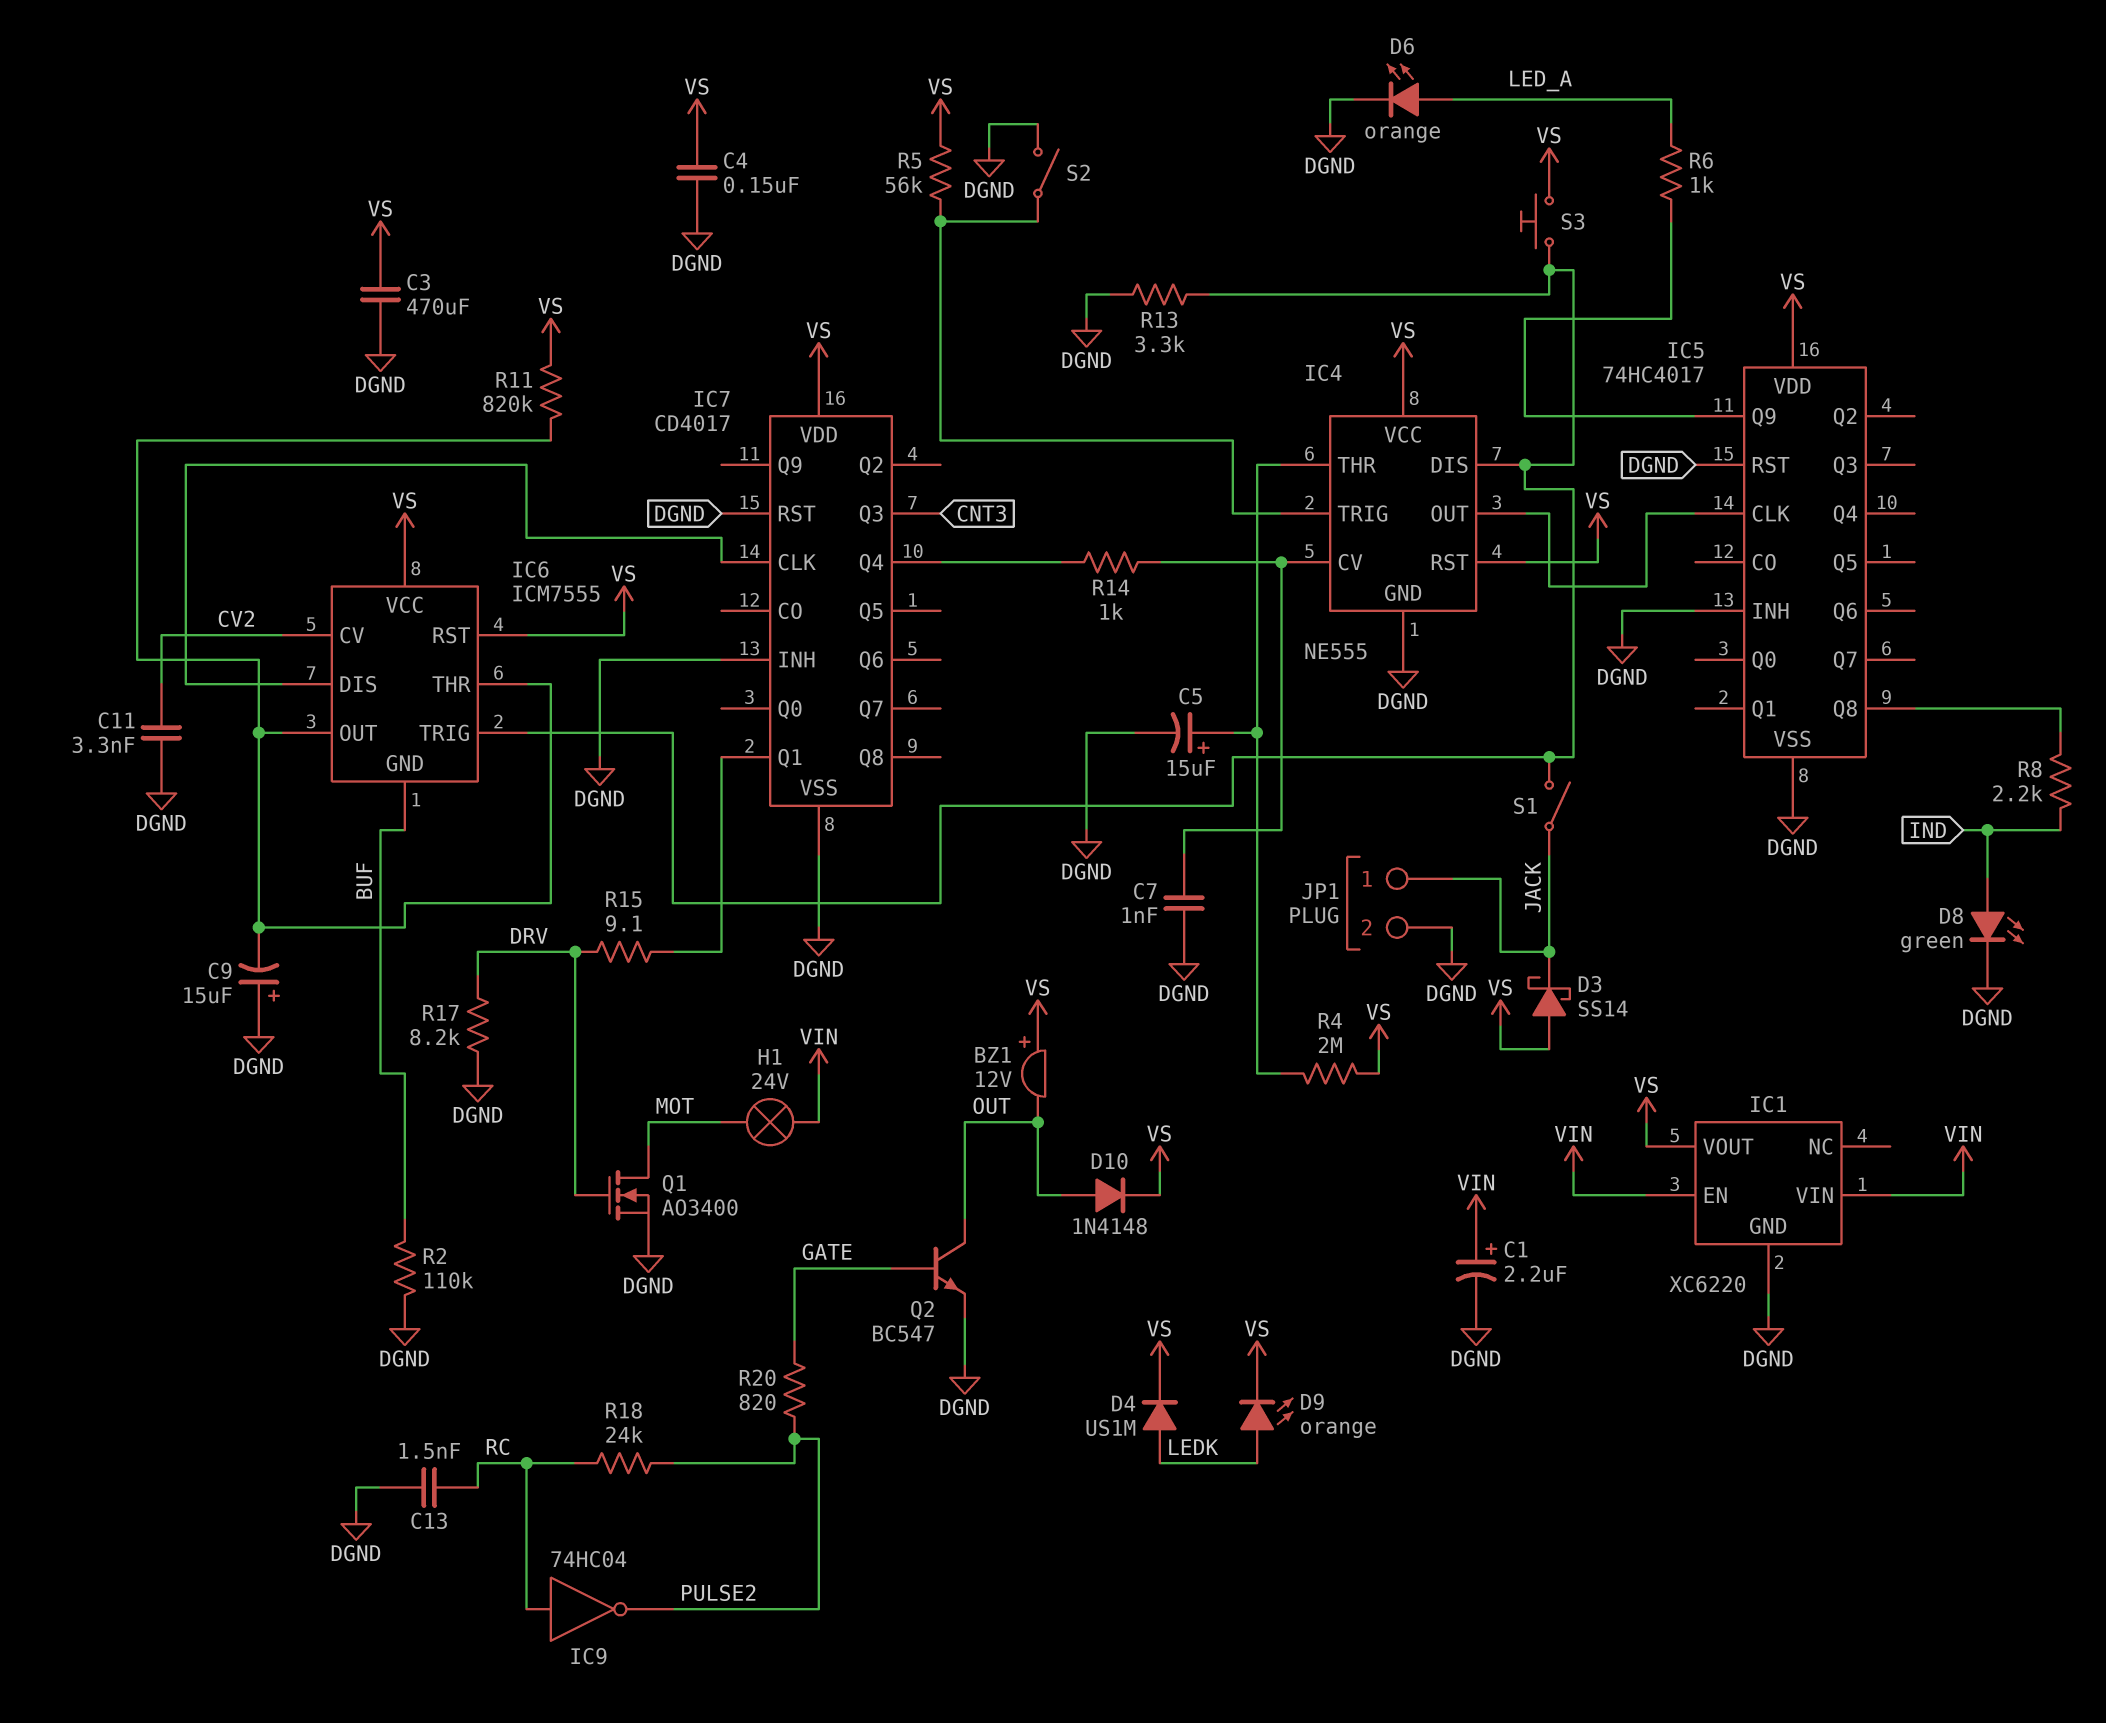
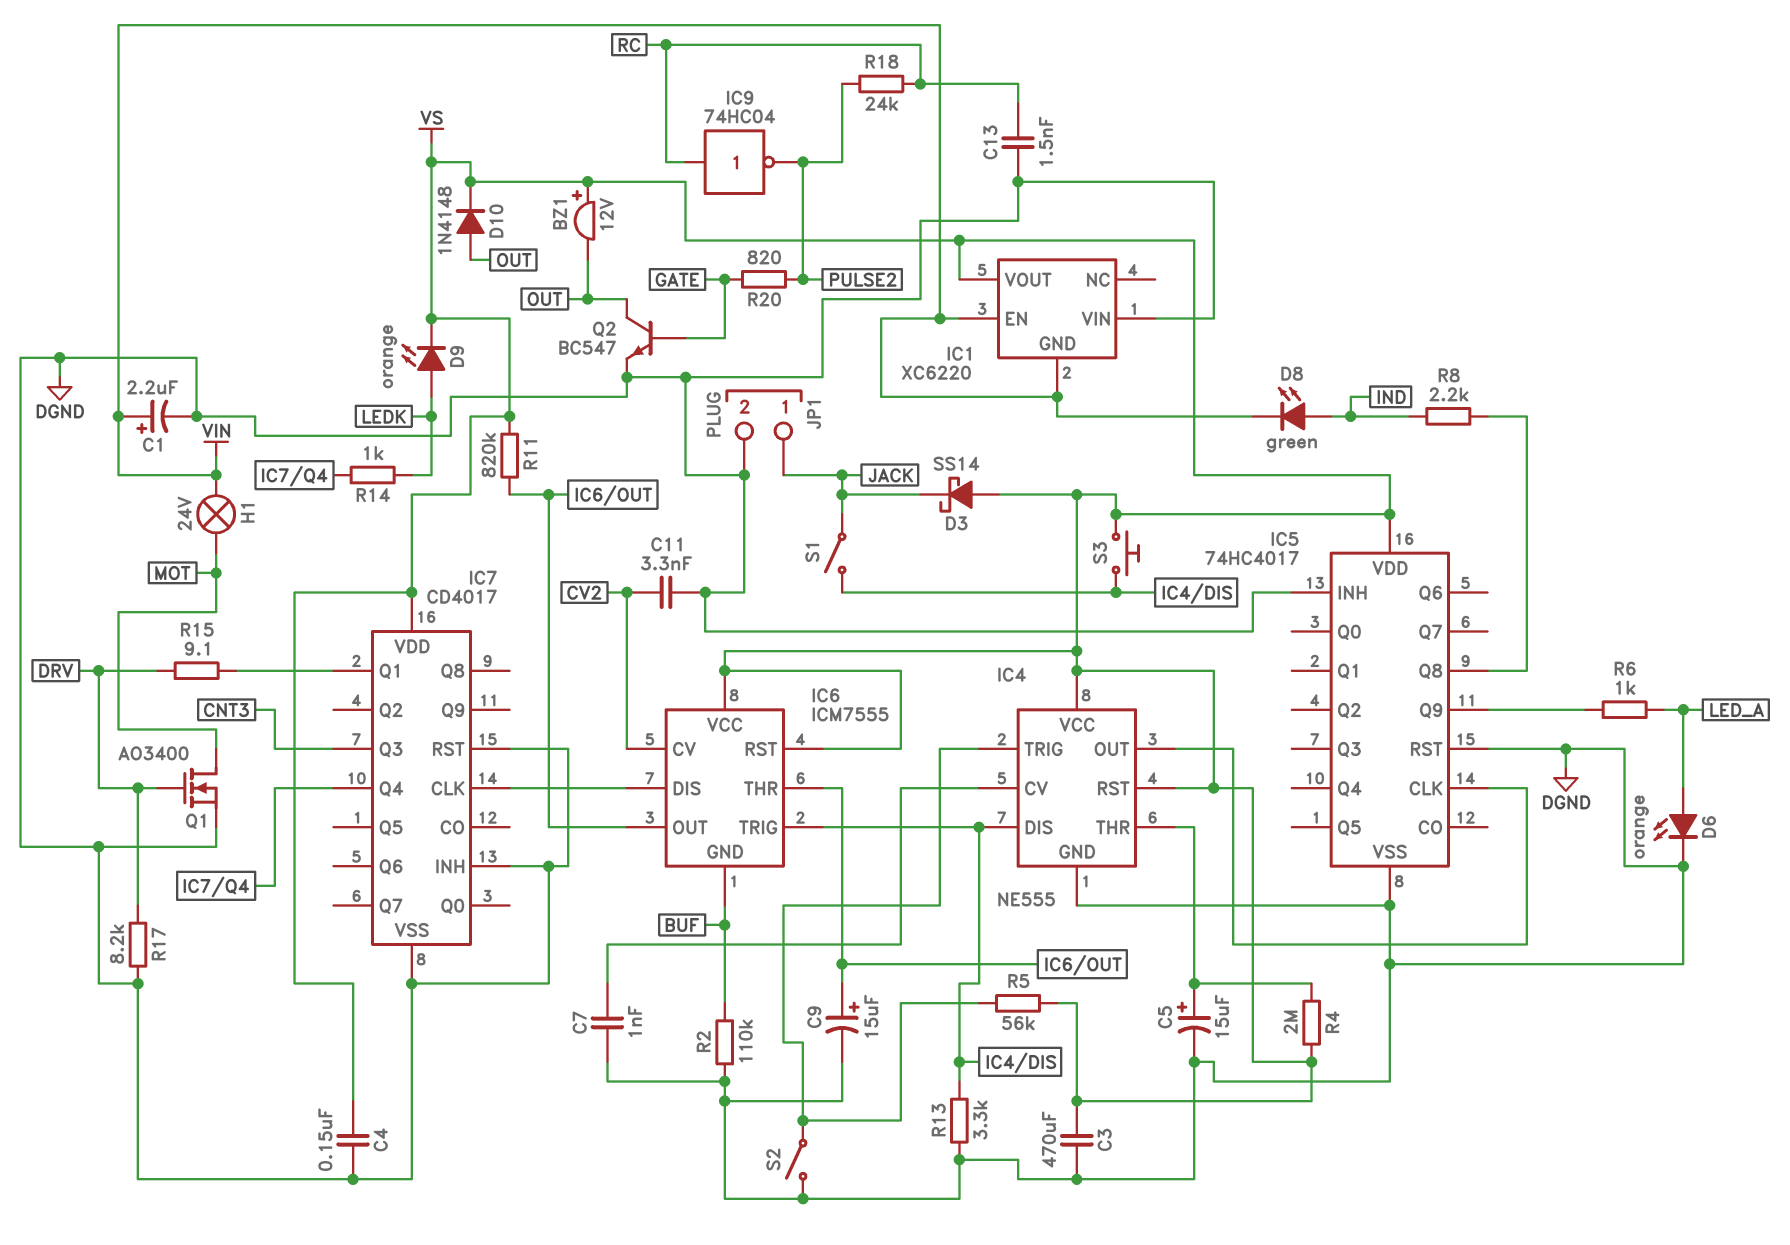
C9: 15uF (plus DGND, minus IC6/OUT) -> 15uF (plus IC6/OUT, minus DGND)
D4: diode US1M (A LEDK, K VS) -> none
D8: LED green (A IND, K DGND) -> LED green (A IND, K VIN)
IC1 pin GND: DGND -> VIN
IC1 pin VIN: VIN -> DGND
R14: 1k (IC4/CV, IC7/Q4) -> 1k (IC7/Q4, LEDK)

